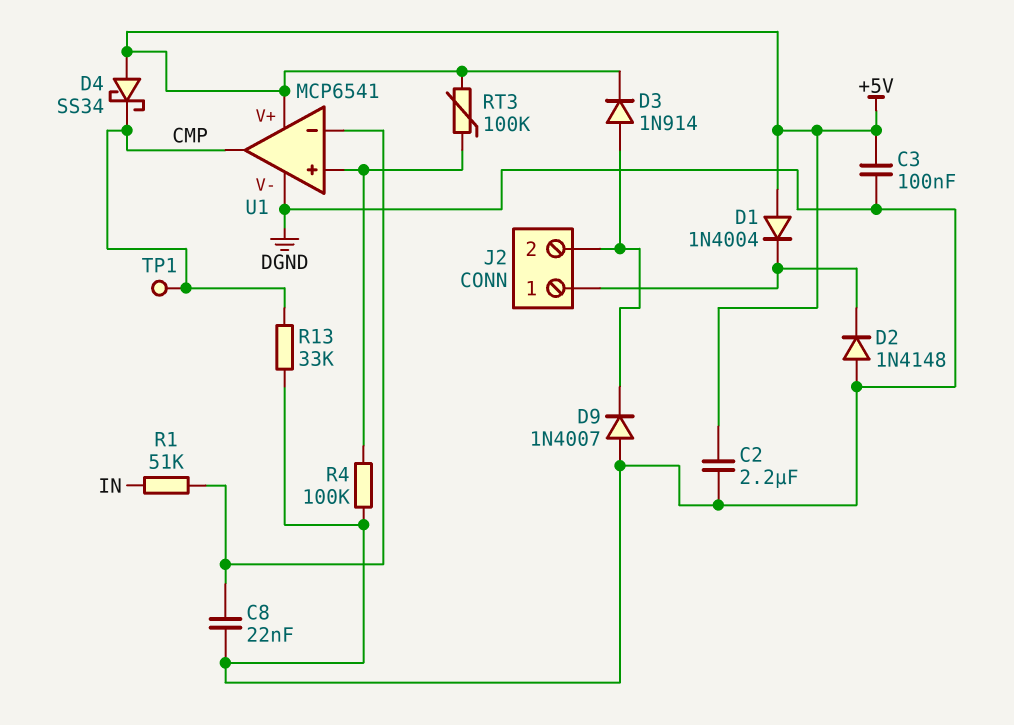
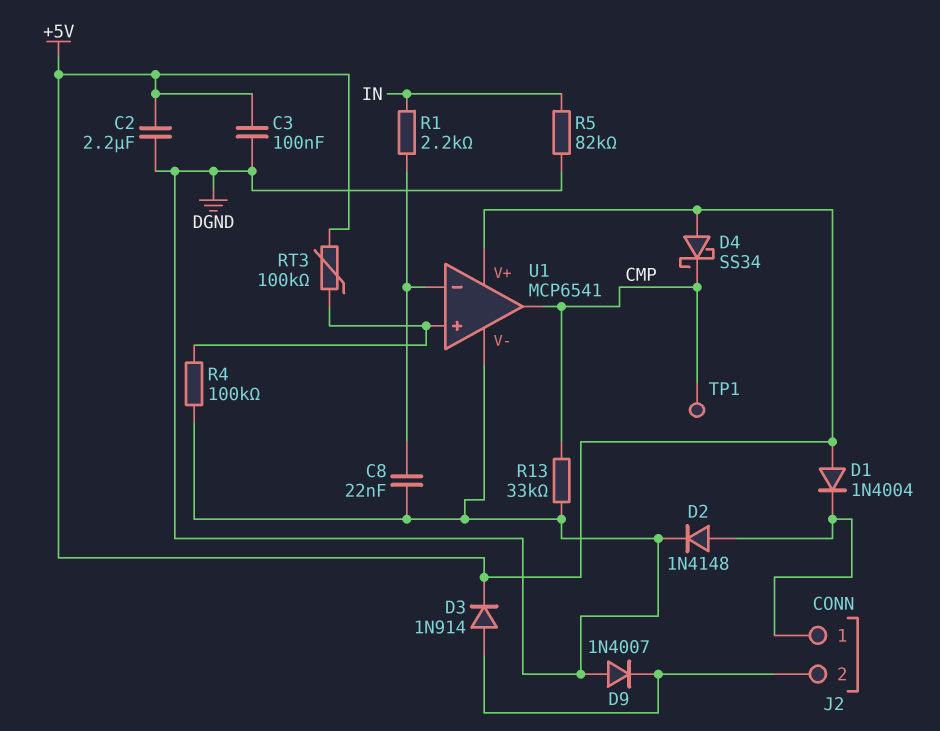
D2: diode 1N4148 (A DGND, K J2/1) -> diode 1N4148 (A J2/1, K DGND)
R1: 51k (IN, U1/in-) -> 2.2k (IN, U1/in-)
R5: none -> 82k (DGND, IN)

